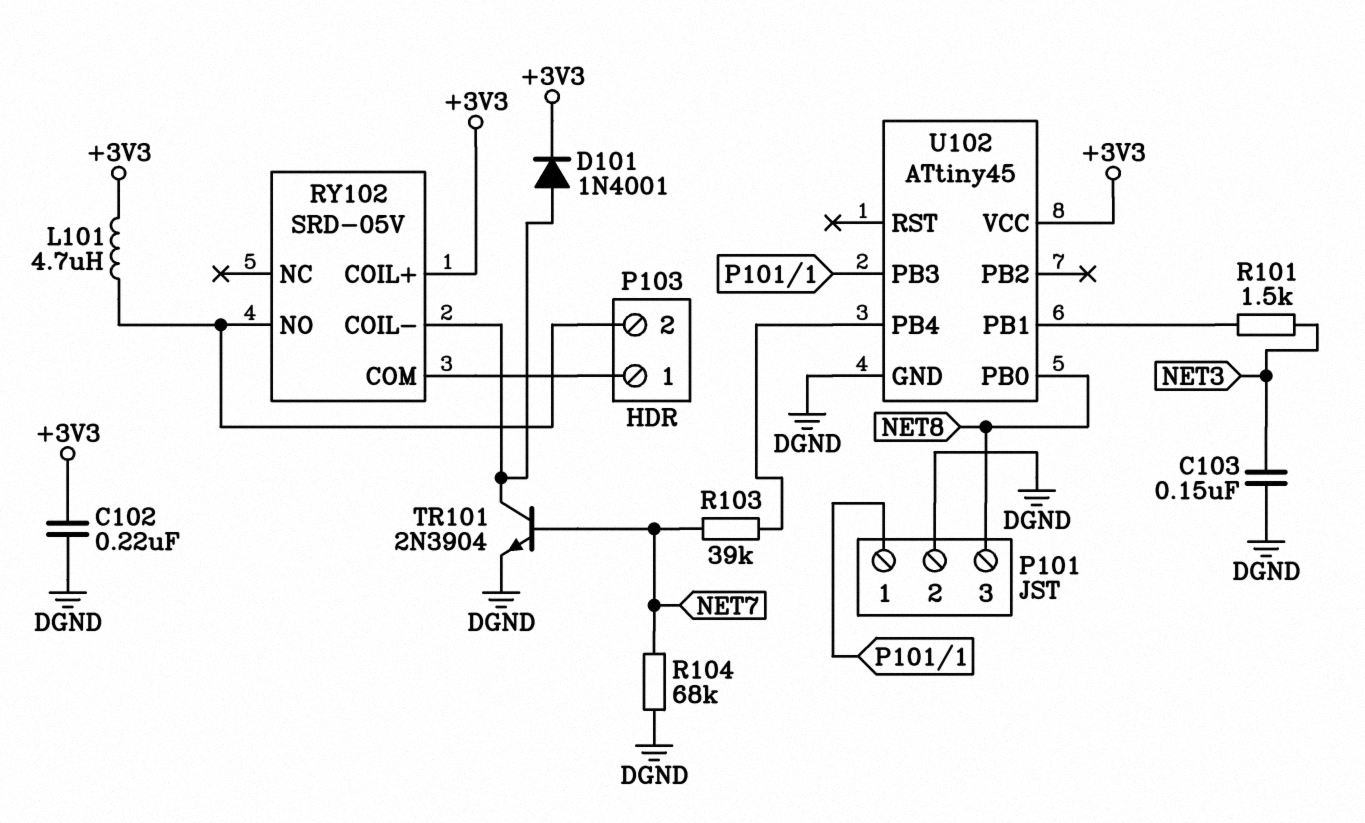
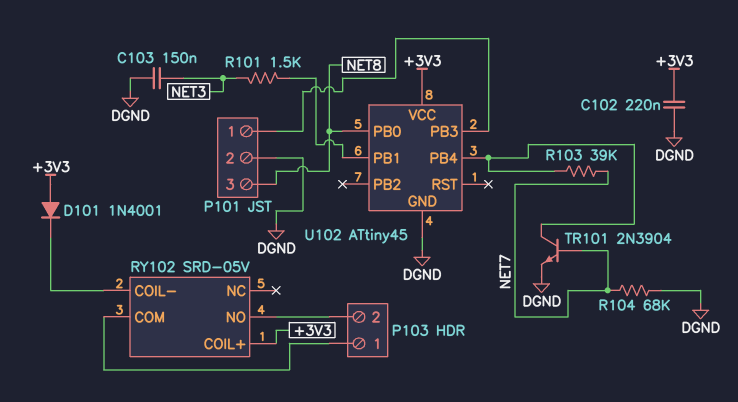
D101: diode 1N4001 (A RY102/COIL-, K +3V3) -> diode 1N4001 (A +3V3, K RY102/COIL-)
L101: 4.7uH (+3V3, P103/2) -> none
TR101: NPN 2N3904 (B NET7, C RY102/COIL-, E DGND) -> NPN 2N3904 (B NET7, C U102/PB4, E DGND)

